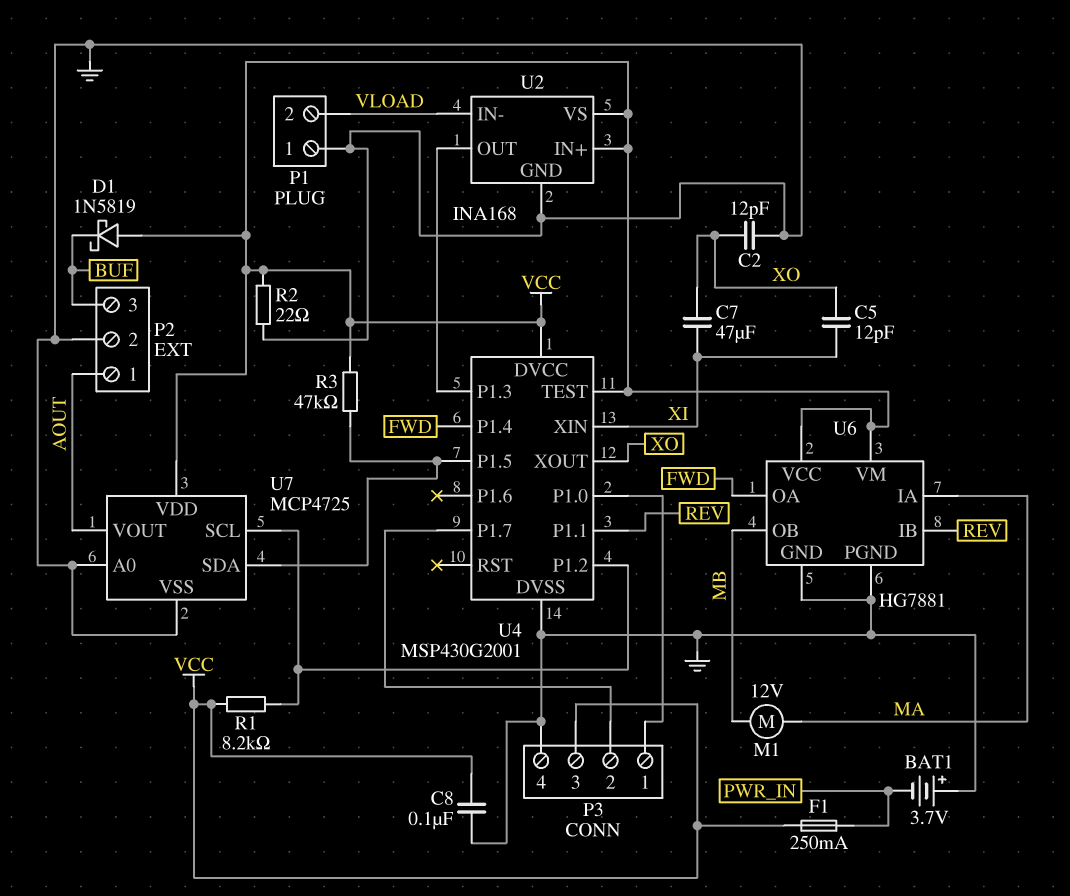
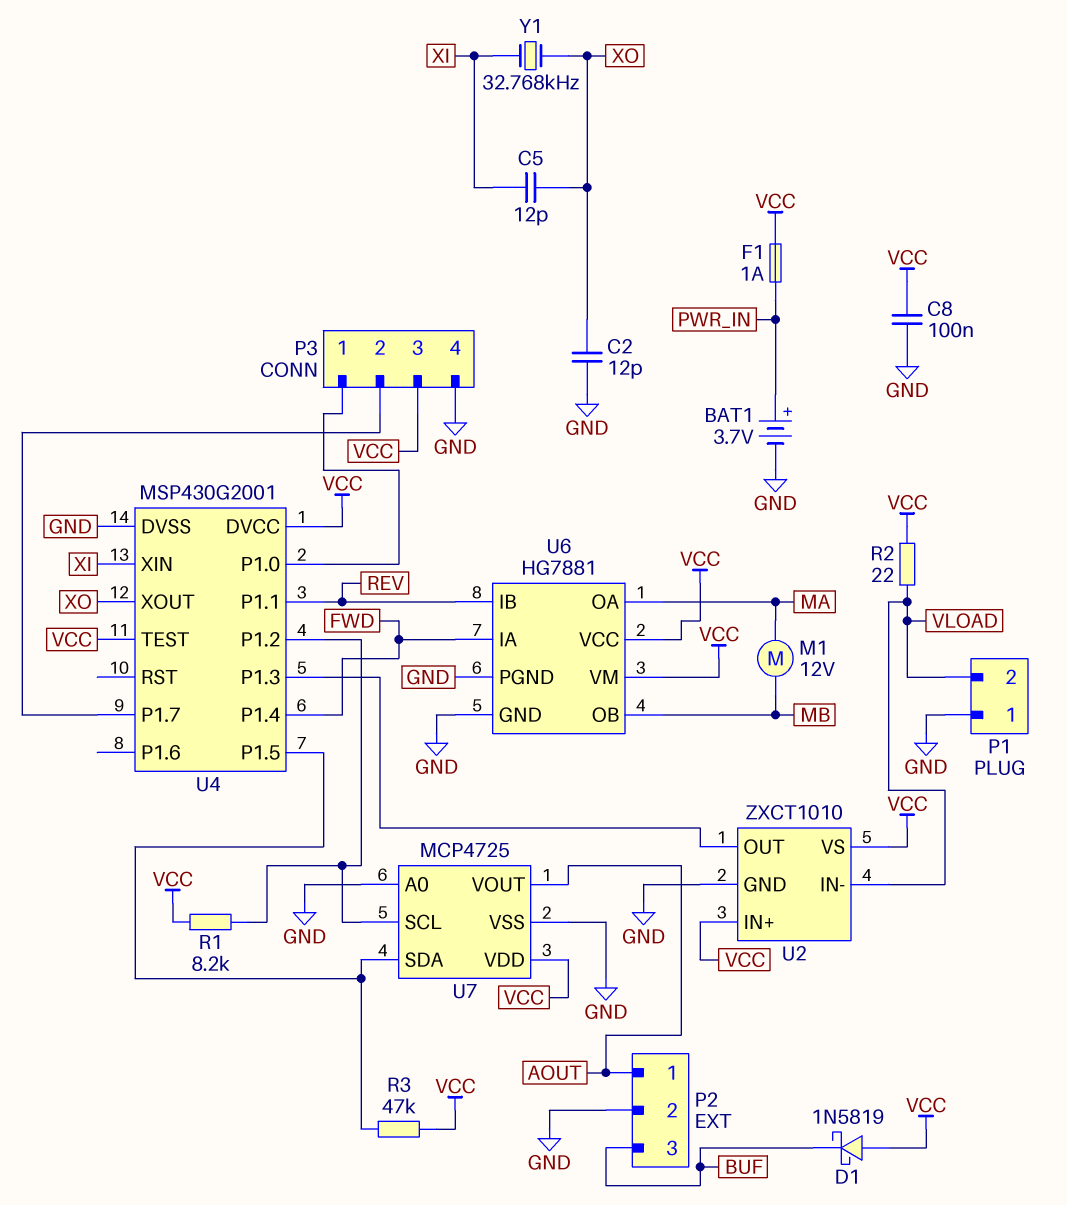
BAT1: 3.7V (plus GND, minus PWR_IN) -> 3.7V (plus PWR_IN, minus GND)
C7: 47uF (XI, XO) -> none
F1: 250mA (PWR_IN, VCC) -> 1A (PWR_IN, VCC)
R2: 22 (GND, VCC) -> 22 (VCC, VLOAD)
U2: INA168 -> ZXCT1010
U6 pin IA: MA -> FWD
U6 pin OA: FWD -> MA
Y1: none -> 32.768kHz (XI, XO)

